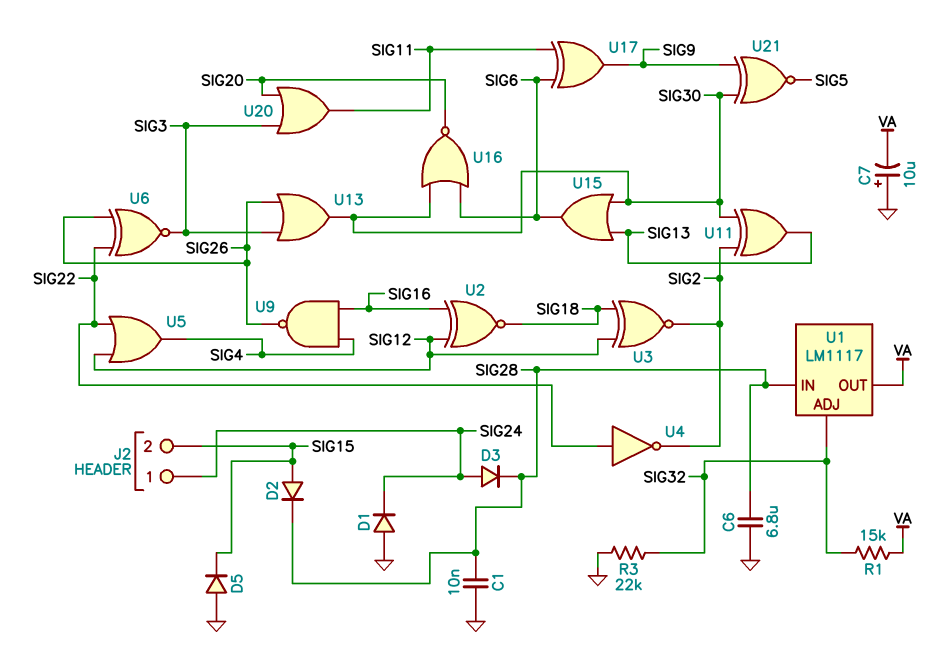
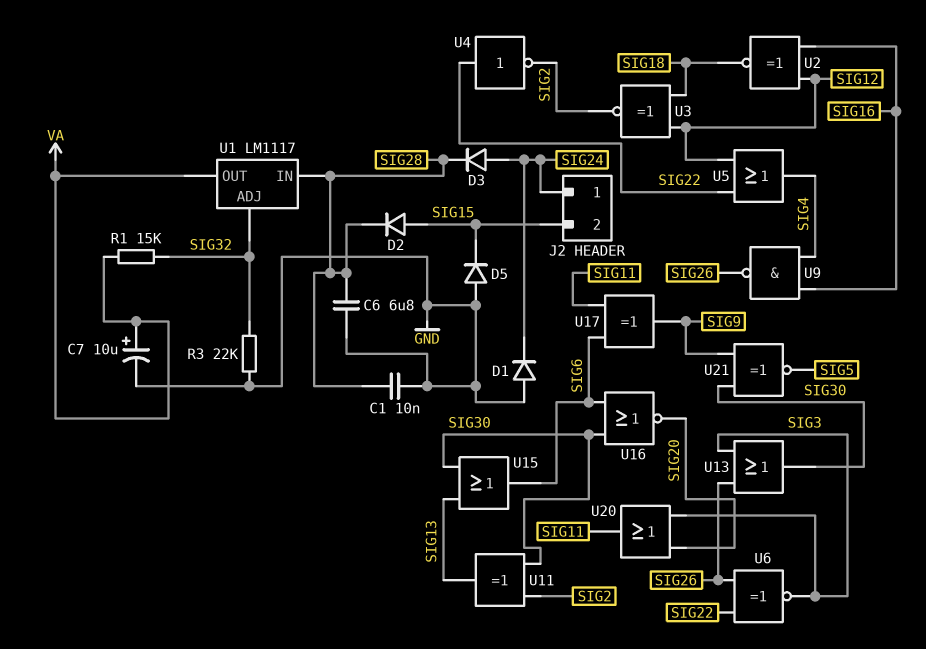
C7: 10uF (plus GND, minus VA) -> 10uF (plus VA, minus GND)

